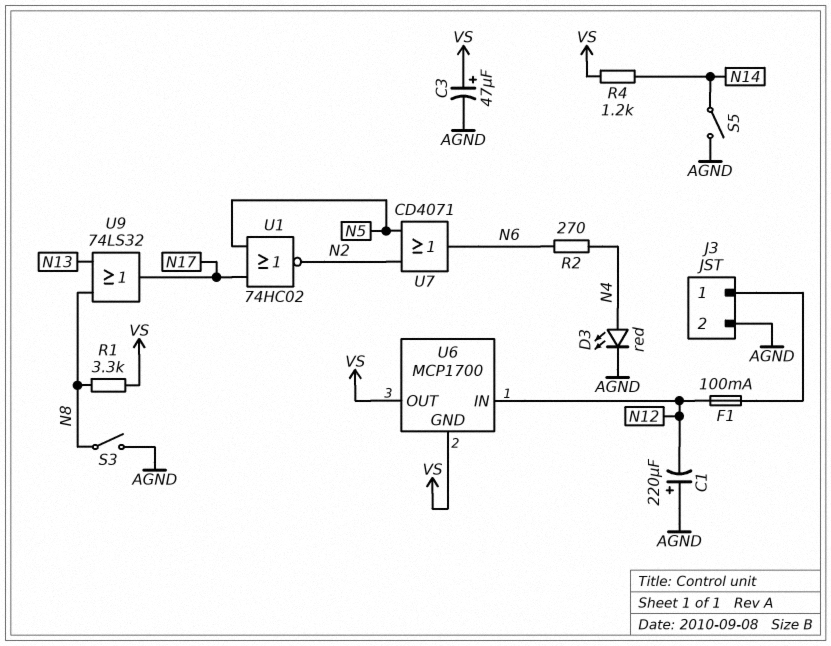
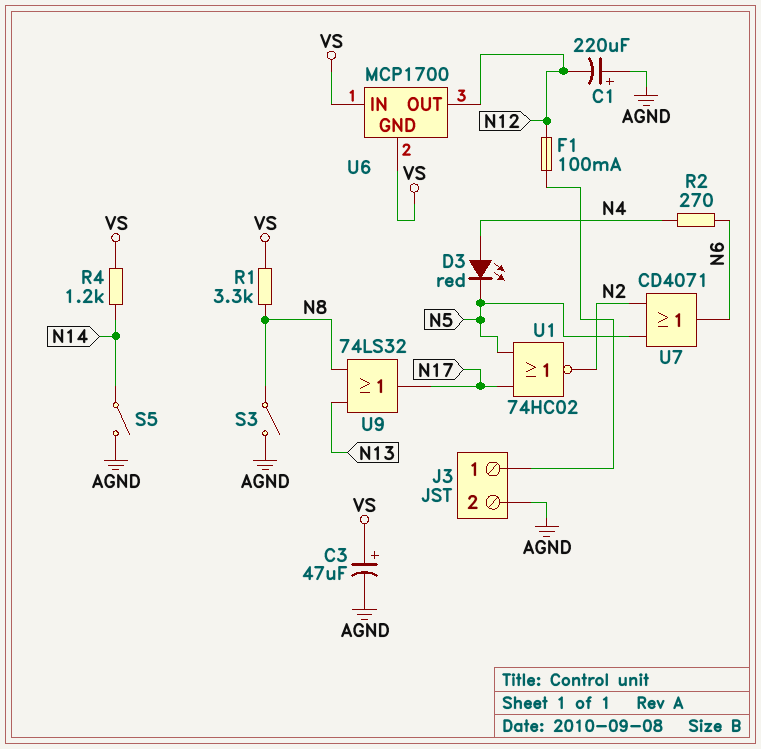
D3: LED red (A N4, K AGND) -> LED red (A N4, K N5)
U6 pin IN: N12 -> VS
U6 pin OUT: VS -> N12

